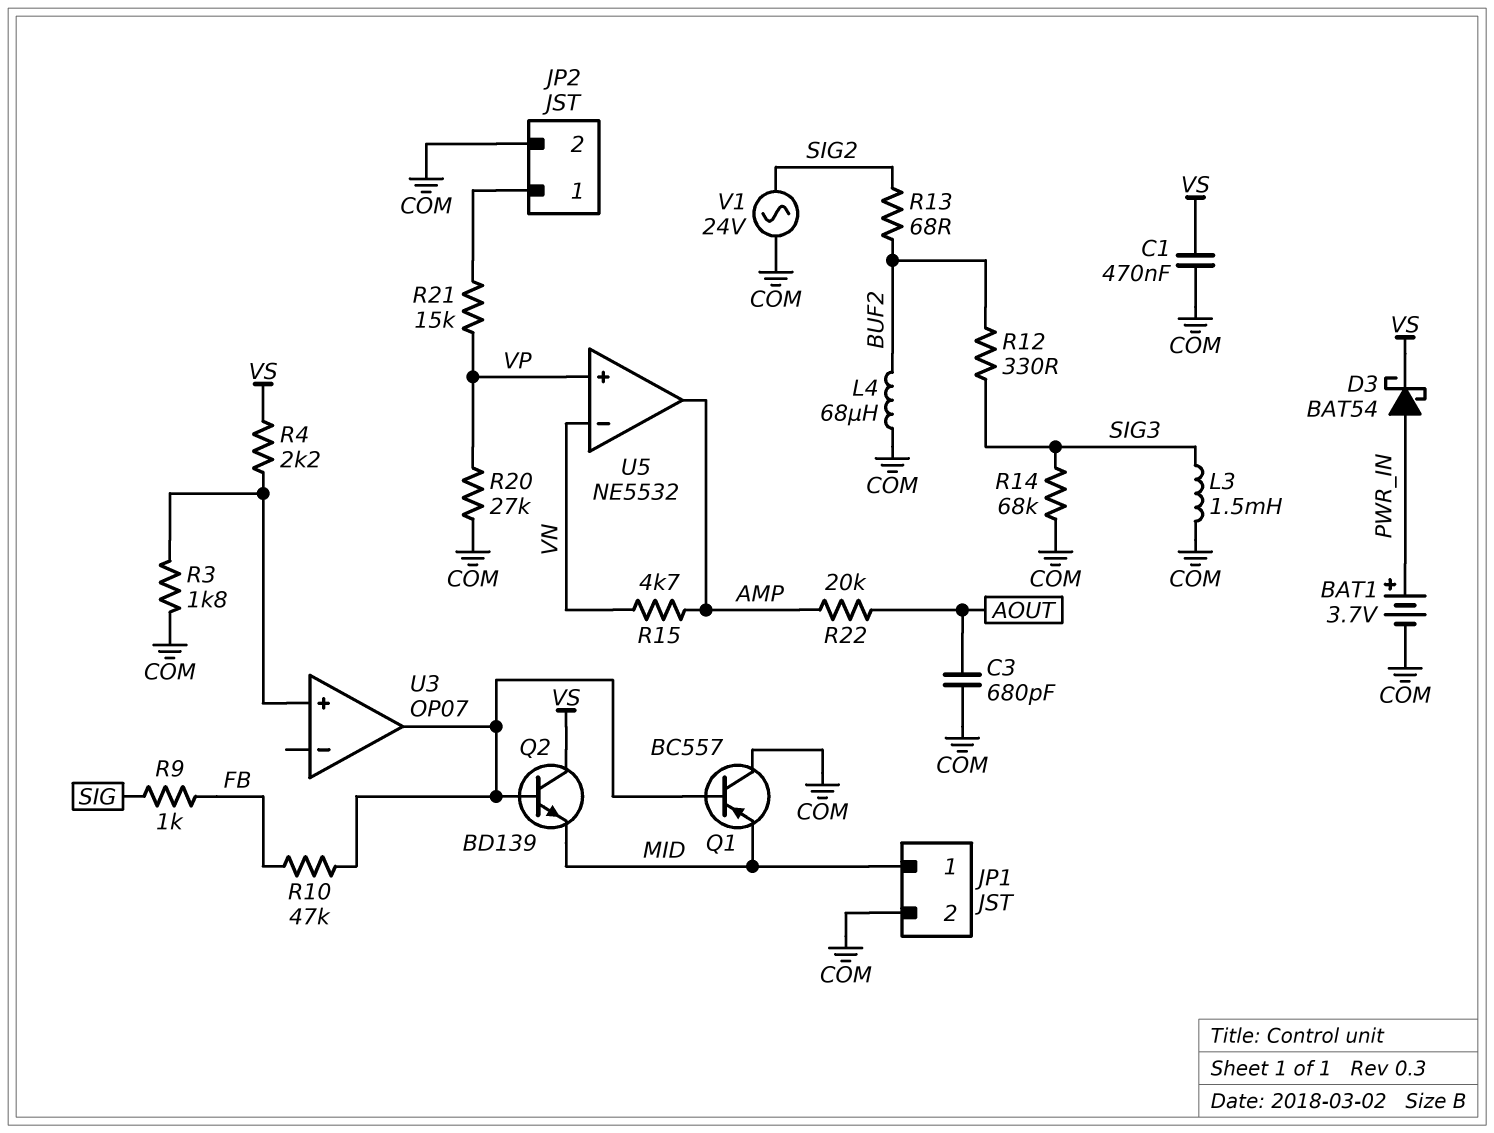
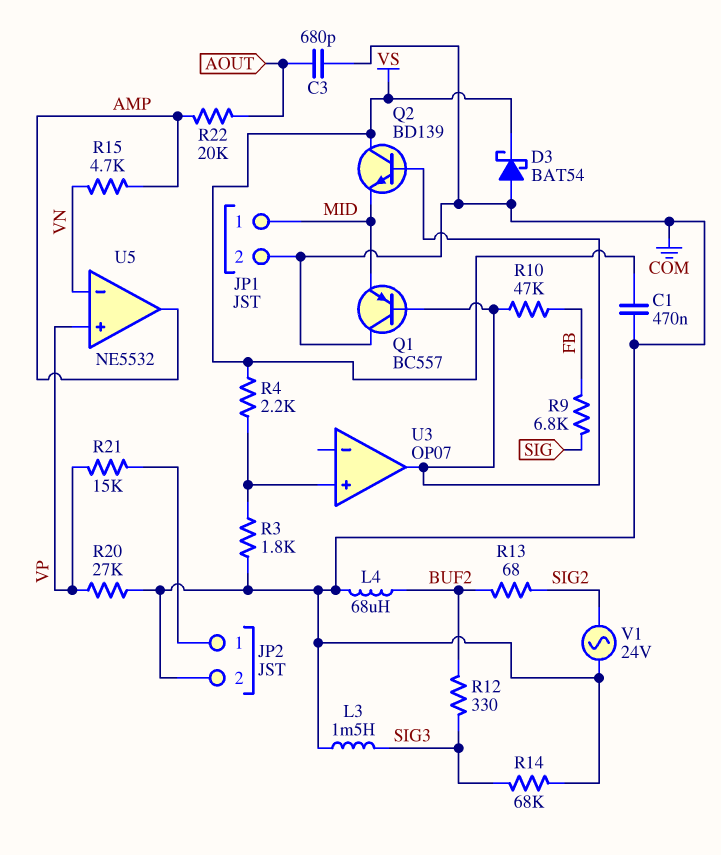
BAT1: 3.7V (plus PWR_IN, minus COM) -> none
D3: schottky BAT54 (A PWR_IN, K VS) -> schottky BAT54 (A COM, K VS)
R9: 1k (FB, SIG) -> 6.8k (FB, SIG)

